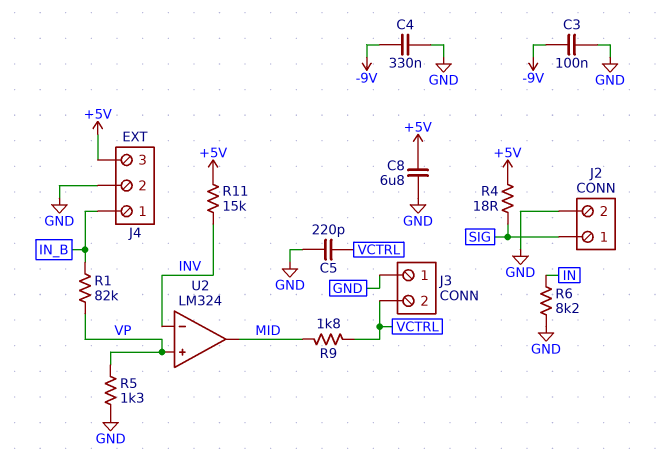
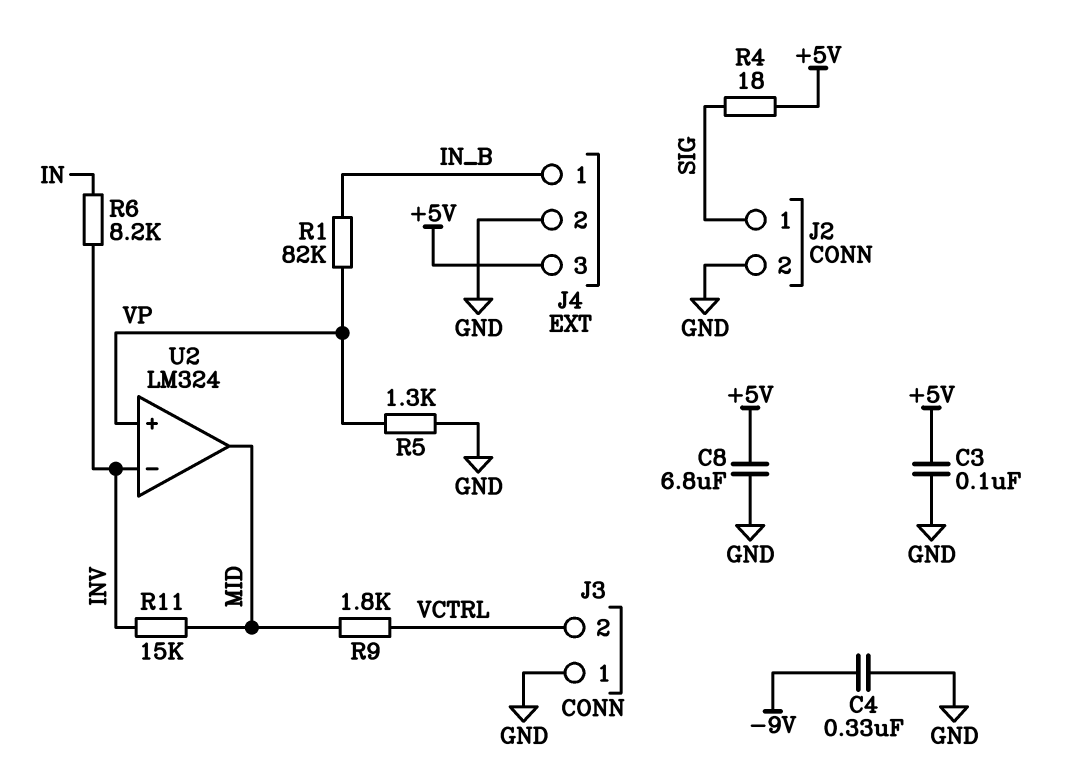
C3: 100nF (-9V, GND) -> 100nF (+5V, GND)
C5: 220pF (GND, VCTRL) -> none
R6: 8.2k (GND, IN) -> 8.2k (IN, INV)
R11: 15k (+5V, INV) -> 15k (INV, MID)

